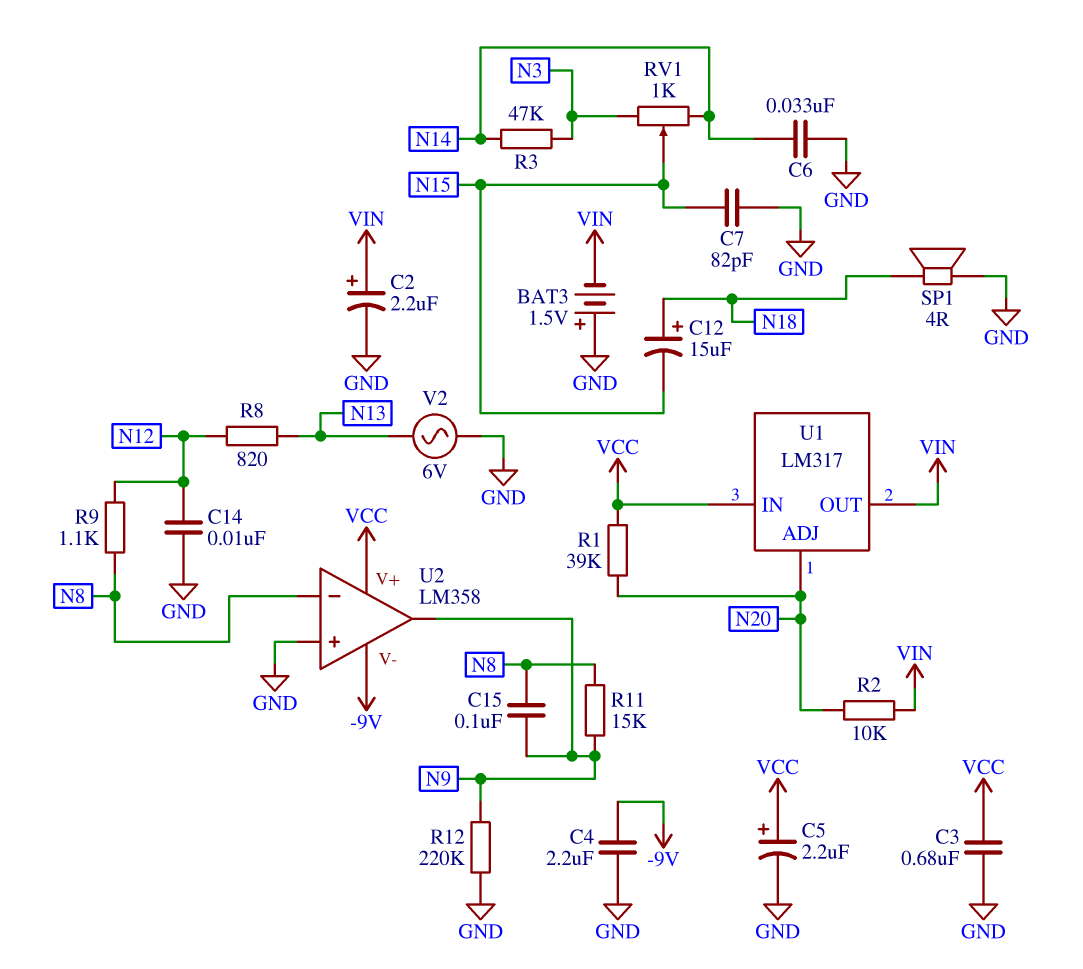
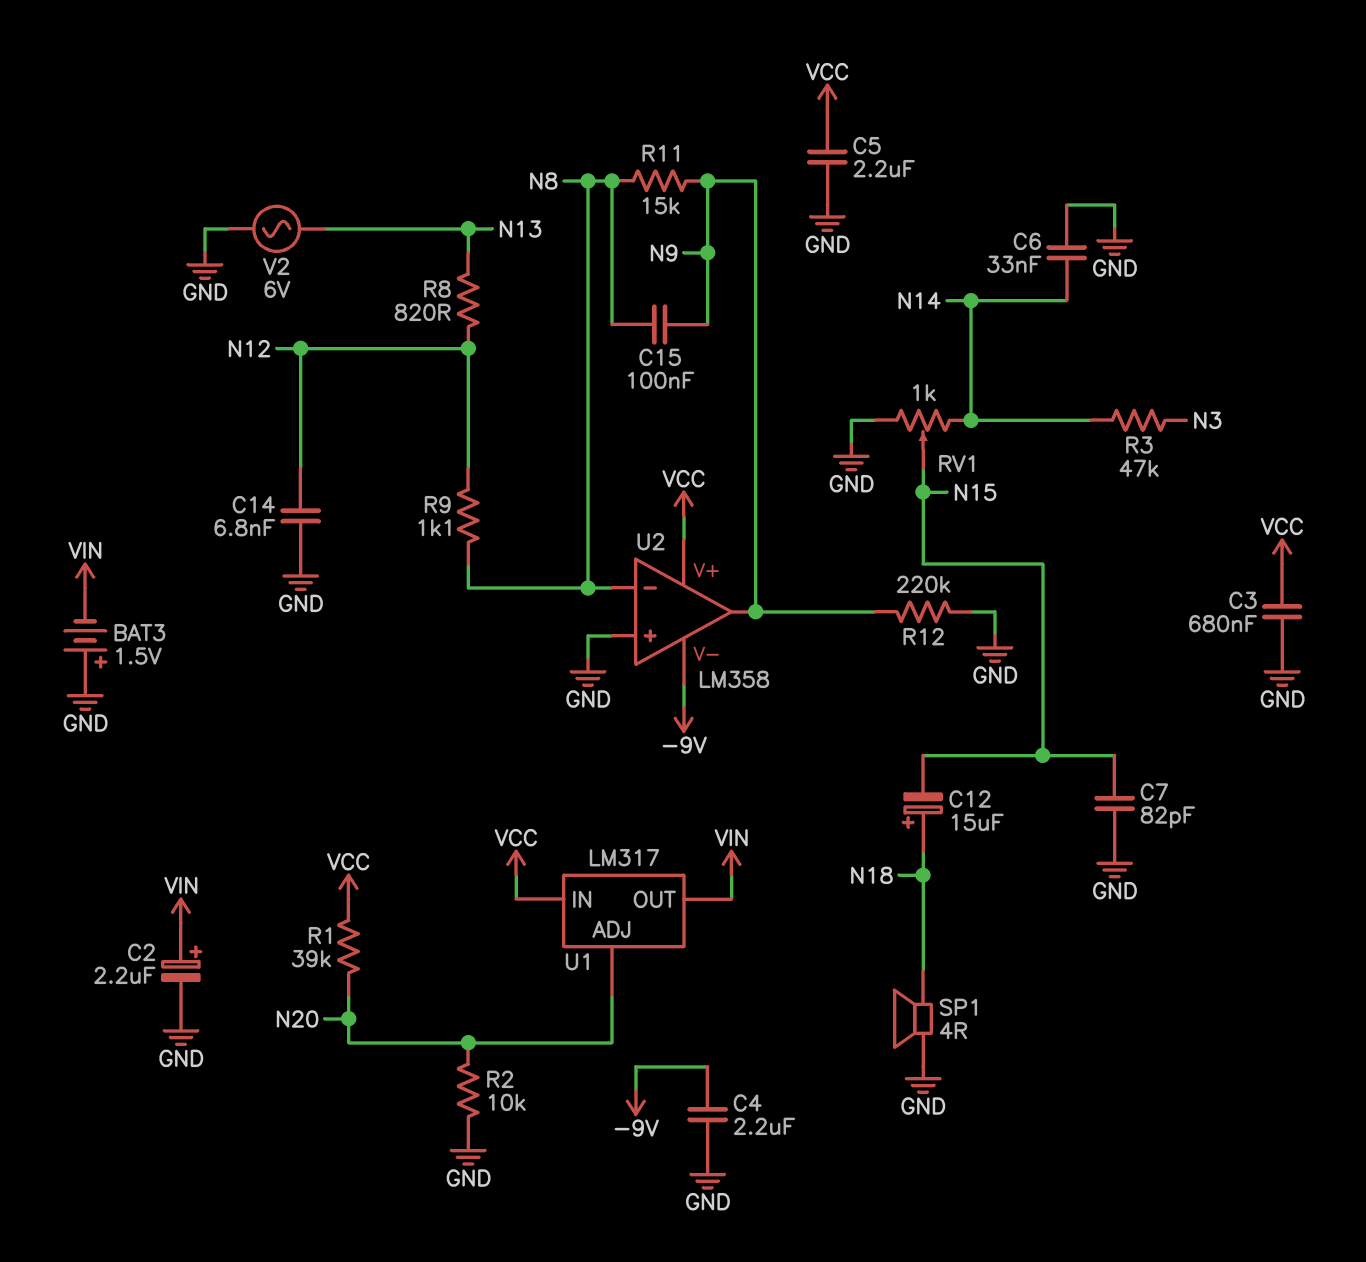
C5: 2.2uF (plus VCC, minus GND) -> 2.2uF (GND, VCC)
C14: 10nF (GND, N12) -> 6.8nF (GND, N12)
R2: 10k (N20, VIN) -> 10k (GND, N20)
RV1: 1k (N3, N14, wiper N15) -> 1k (GND, N14, wiper N15)

